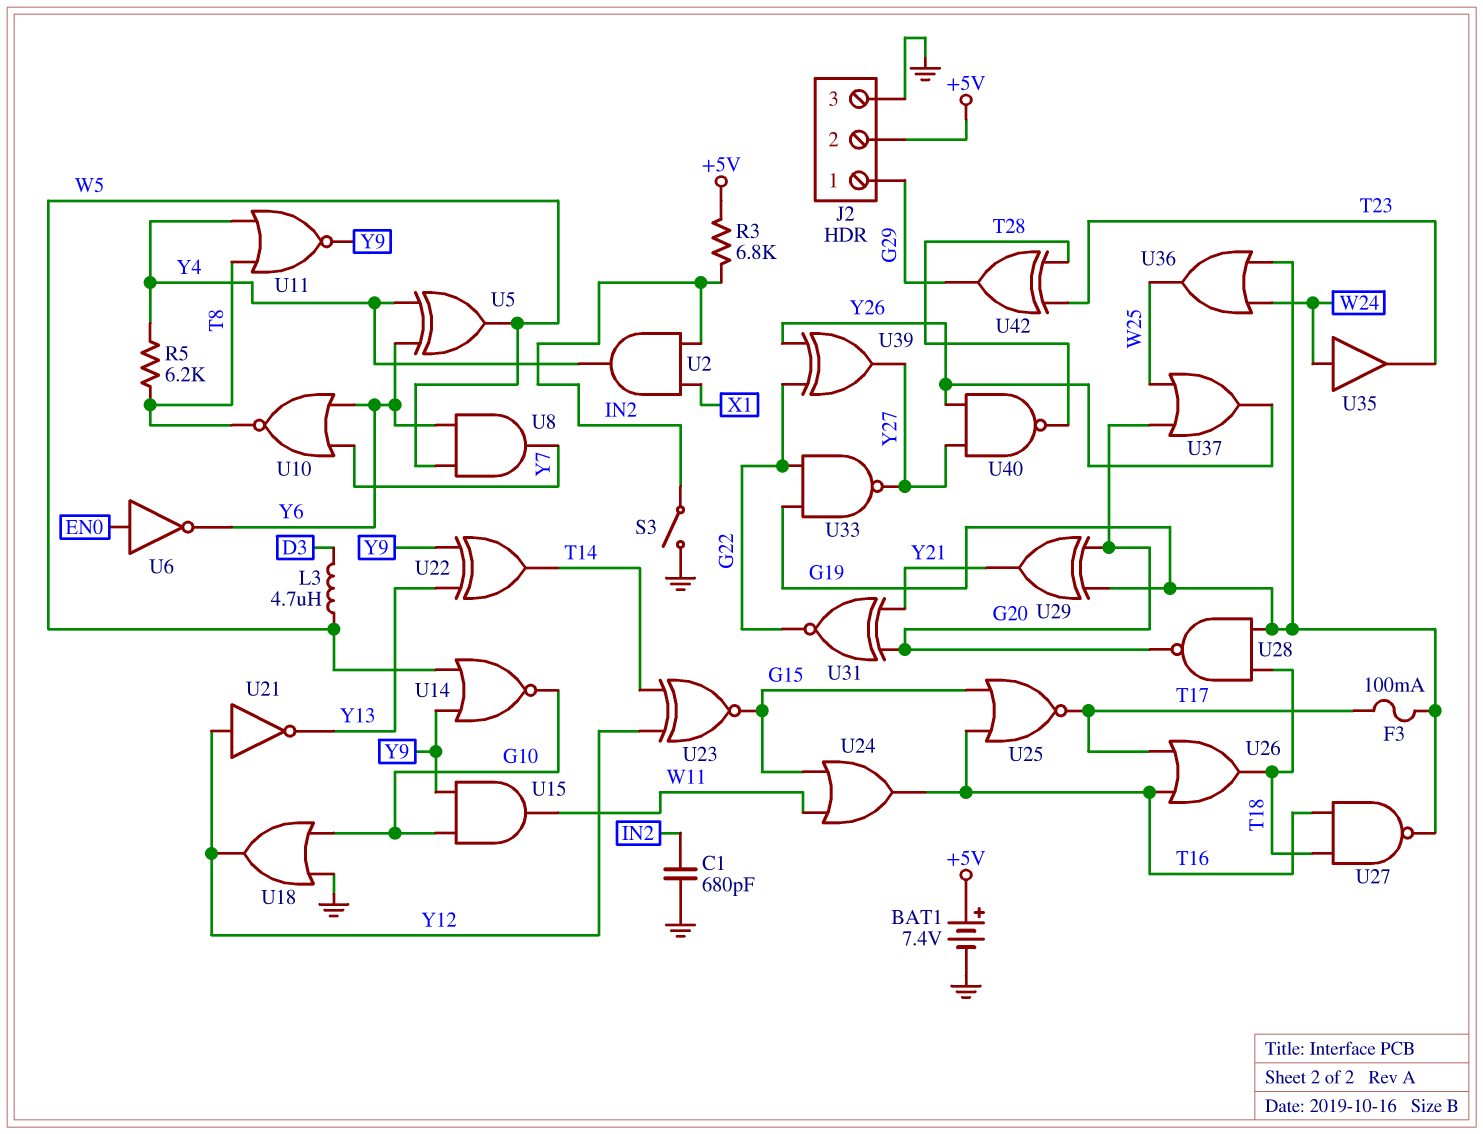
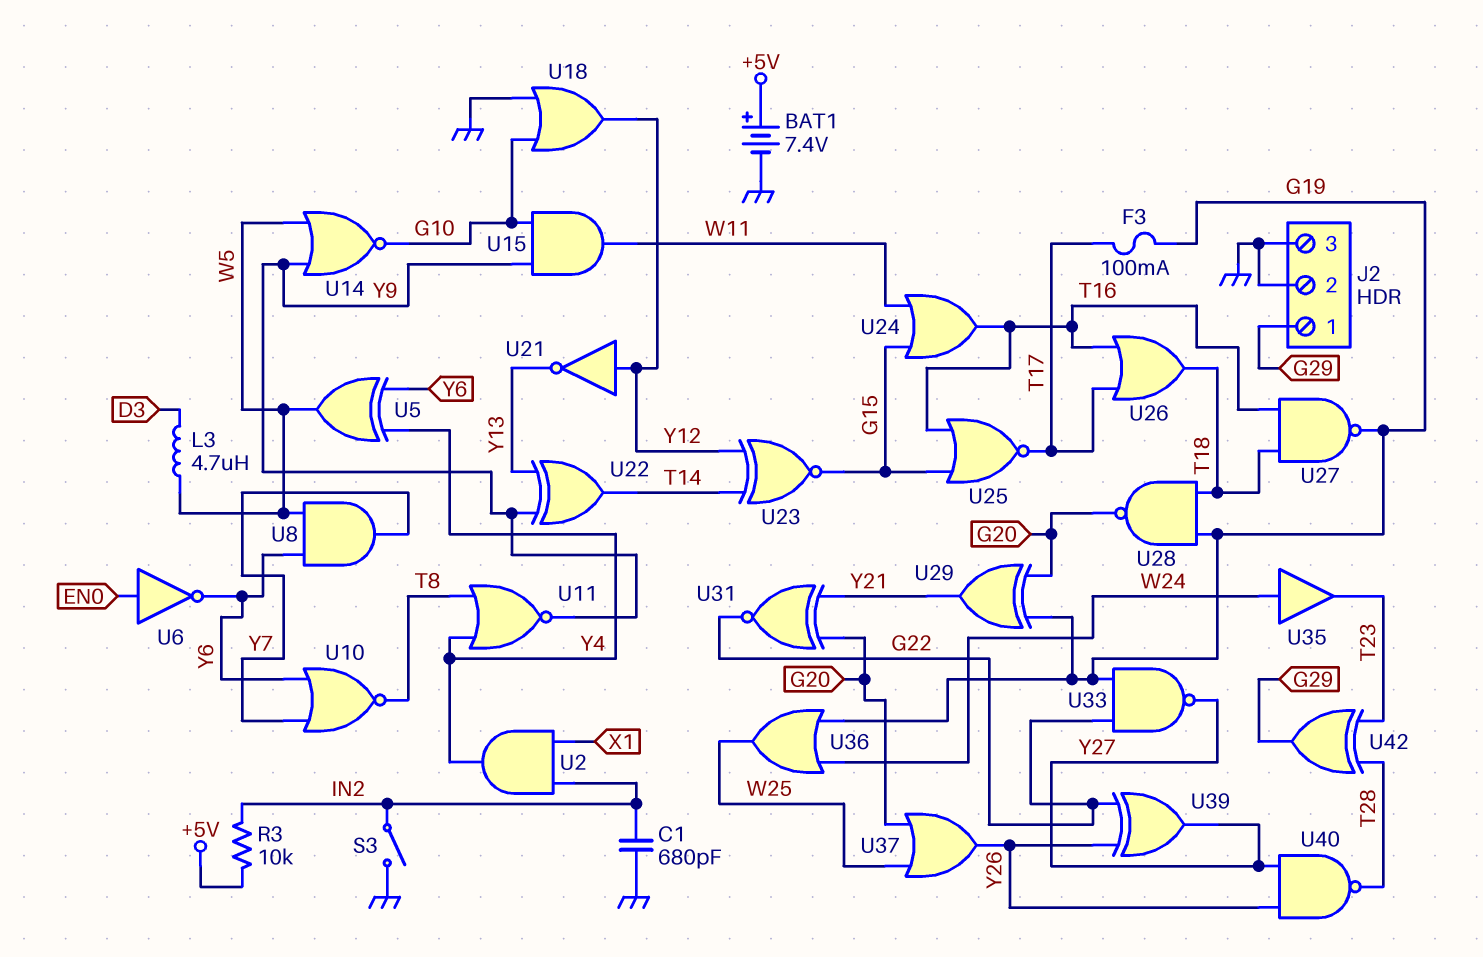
J2 pin 2: +5V -> GND
R3: 6.8k (+5V, IN2) -> 10k (+5V, IN2)
R5: 6.2k (T8, Y4) -> none

